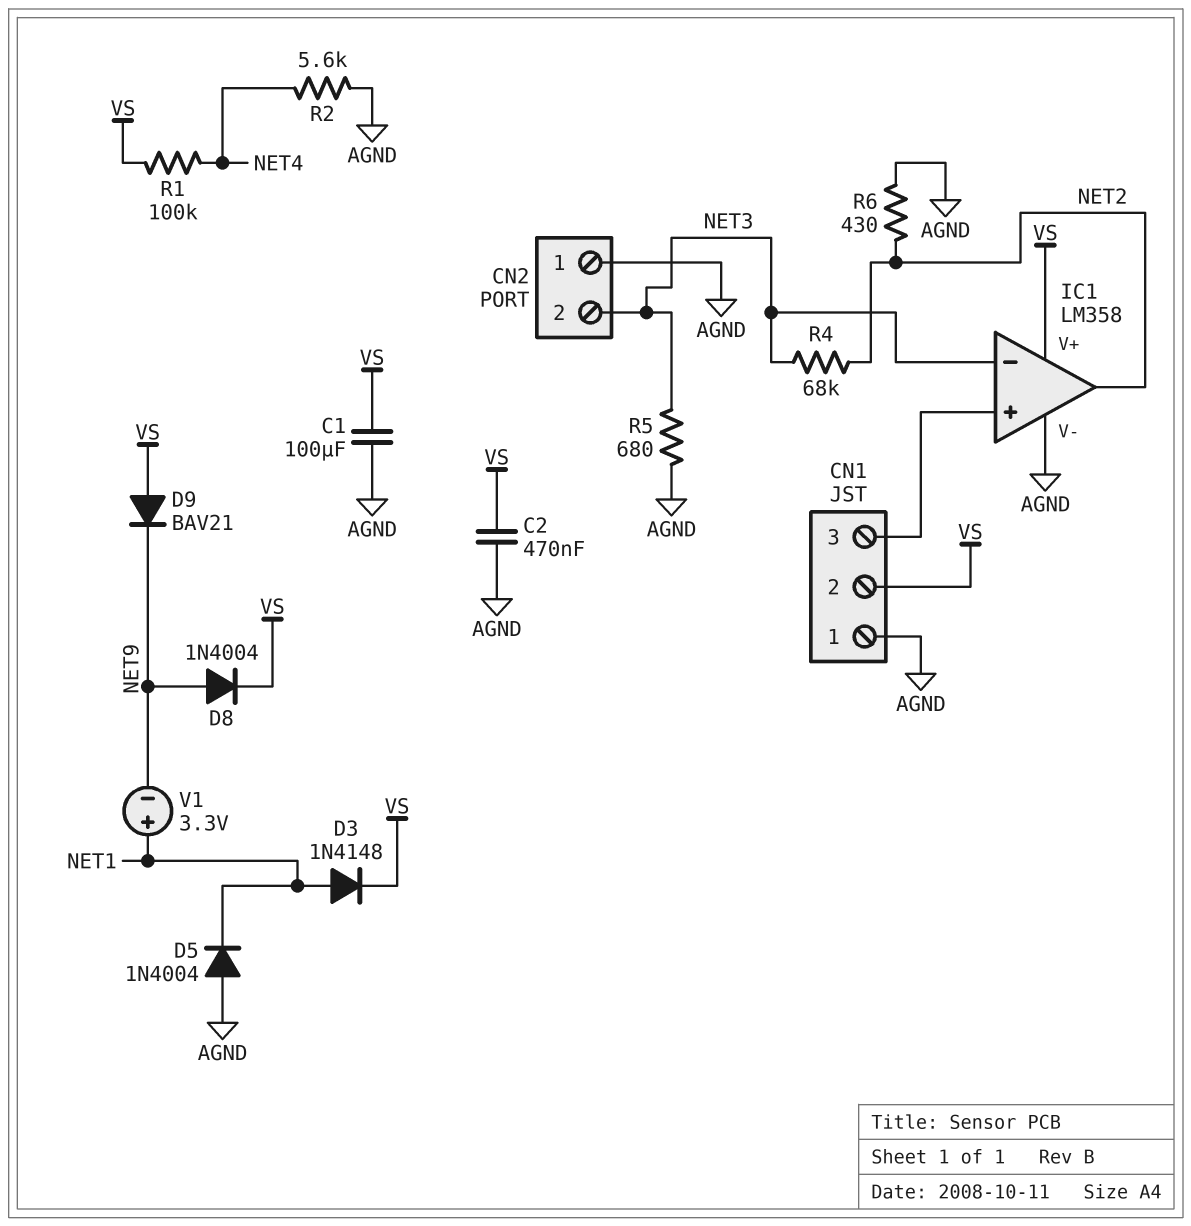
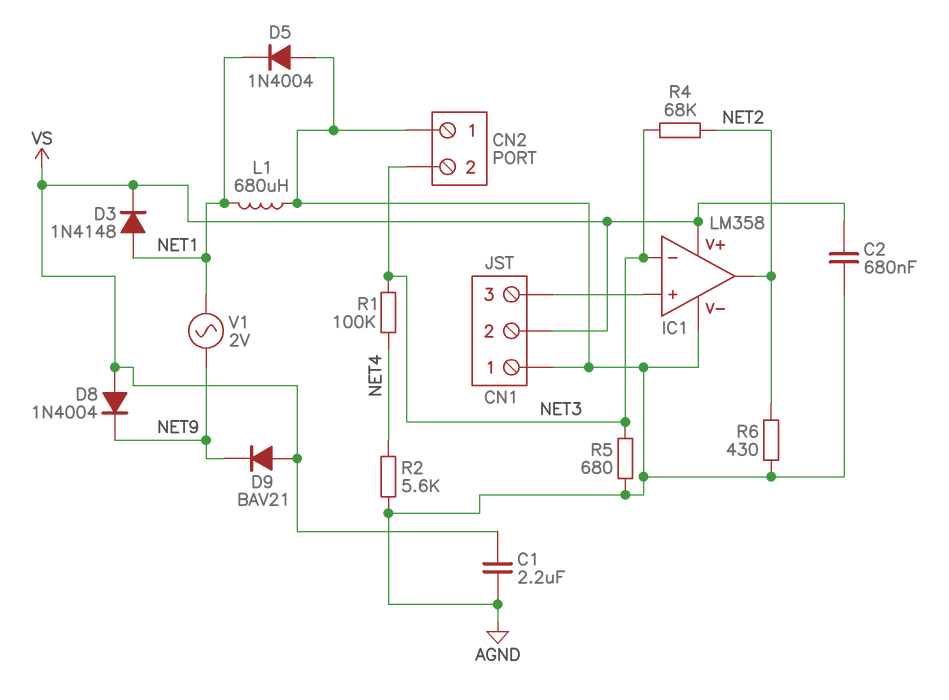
C1: 100uF (AGND, VS) -> 2.2uF (AGND, VS)
C2: 470nF (AGND, VS) -> 680nF (AGND, VS)
D8: diode 1N4004 (A NET9, K VS) -> diode 1N4004 (A VS, K NET9)
L1: none -> 680uH (AGND, NET1)
R1: 100k (NET4, VS) -> 100k (NET3, NET4)
V1: 3.3V (plus NET1, minus NET9) -> AC 2V (NET1, NET9)

